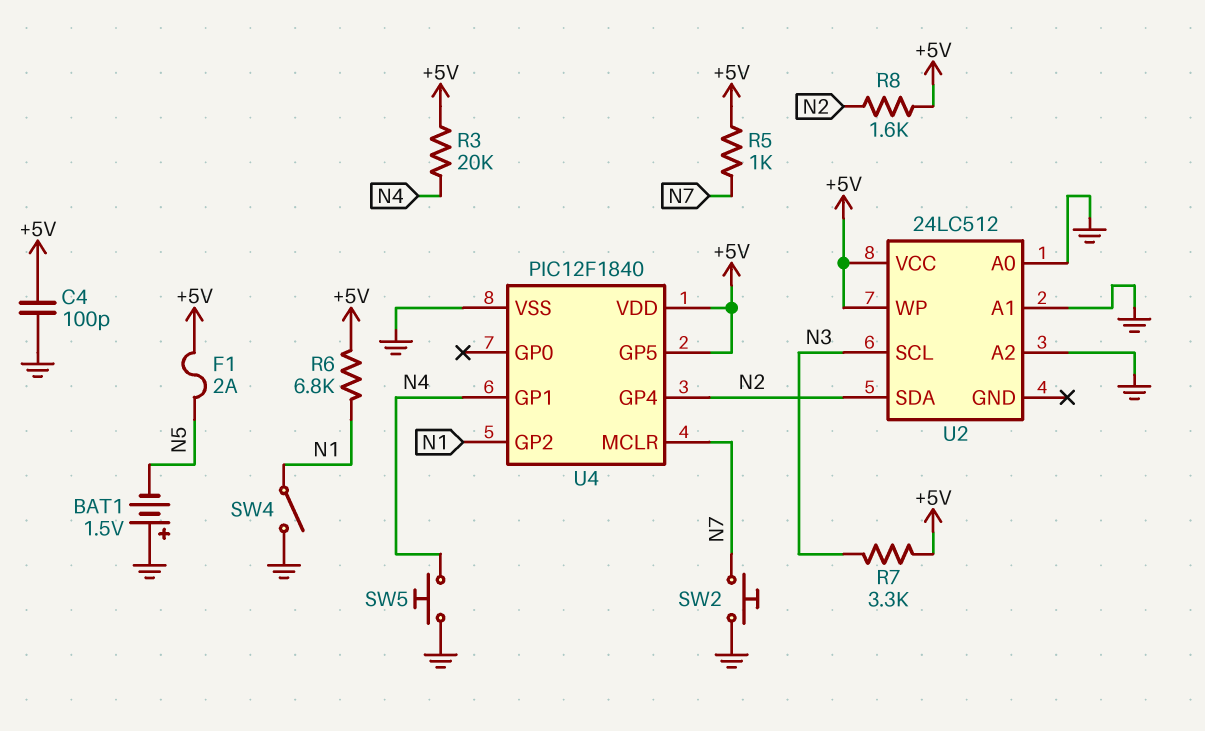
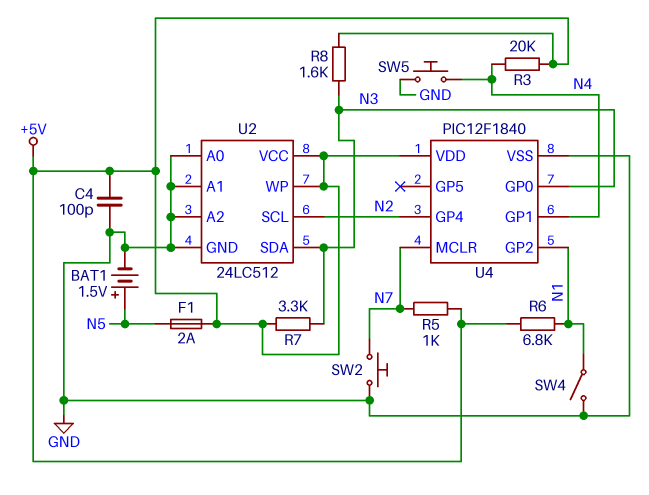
BAT1: 1.5V (plus GND, minus N5) -> 1.5V (plus N5, minus GND)
R8: 1.6k (+5V, N2) -> 1.6k (+5V, N3)
U2 pin GND: none -> GND
U2 pin SCL: N3 -> N2
U2 pin SDA: N2 -> N3
U4 pin GP0: none -> N3
U4 pin GP5: +5V -> none

